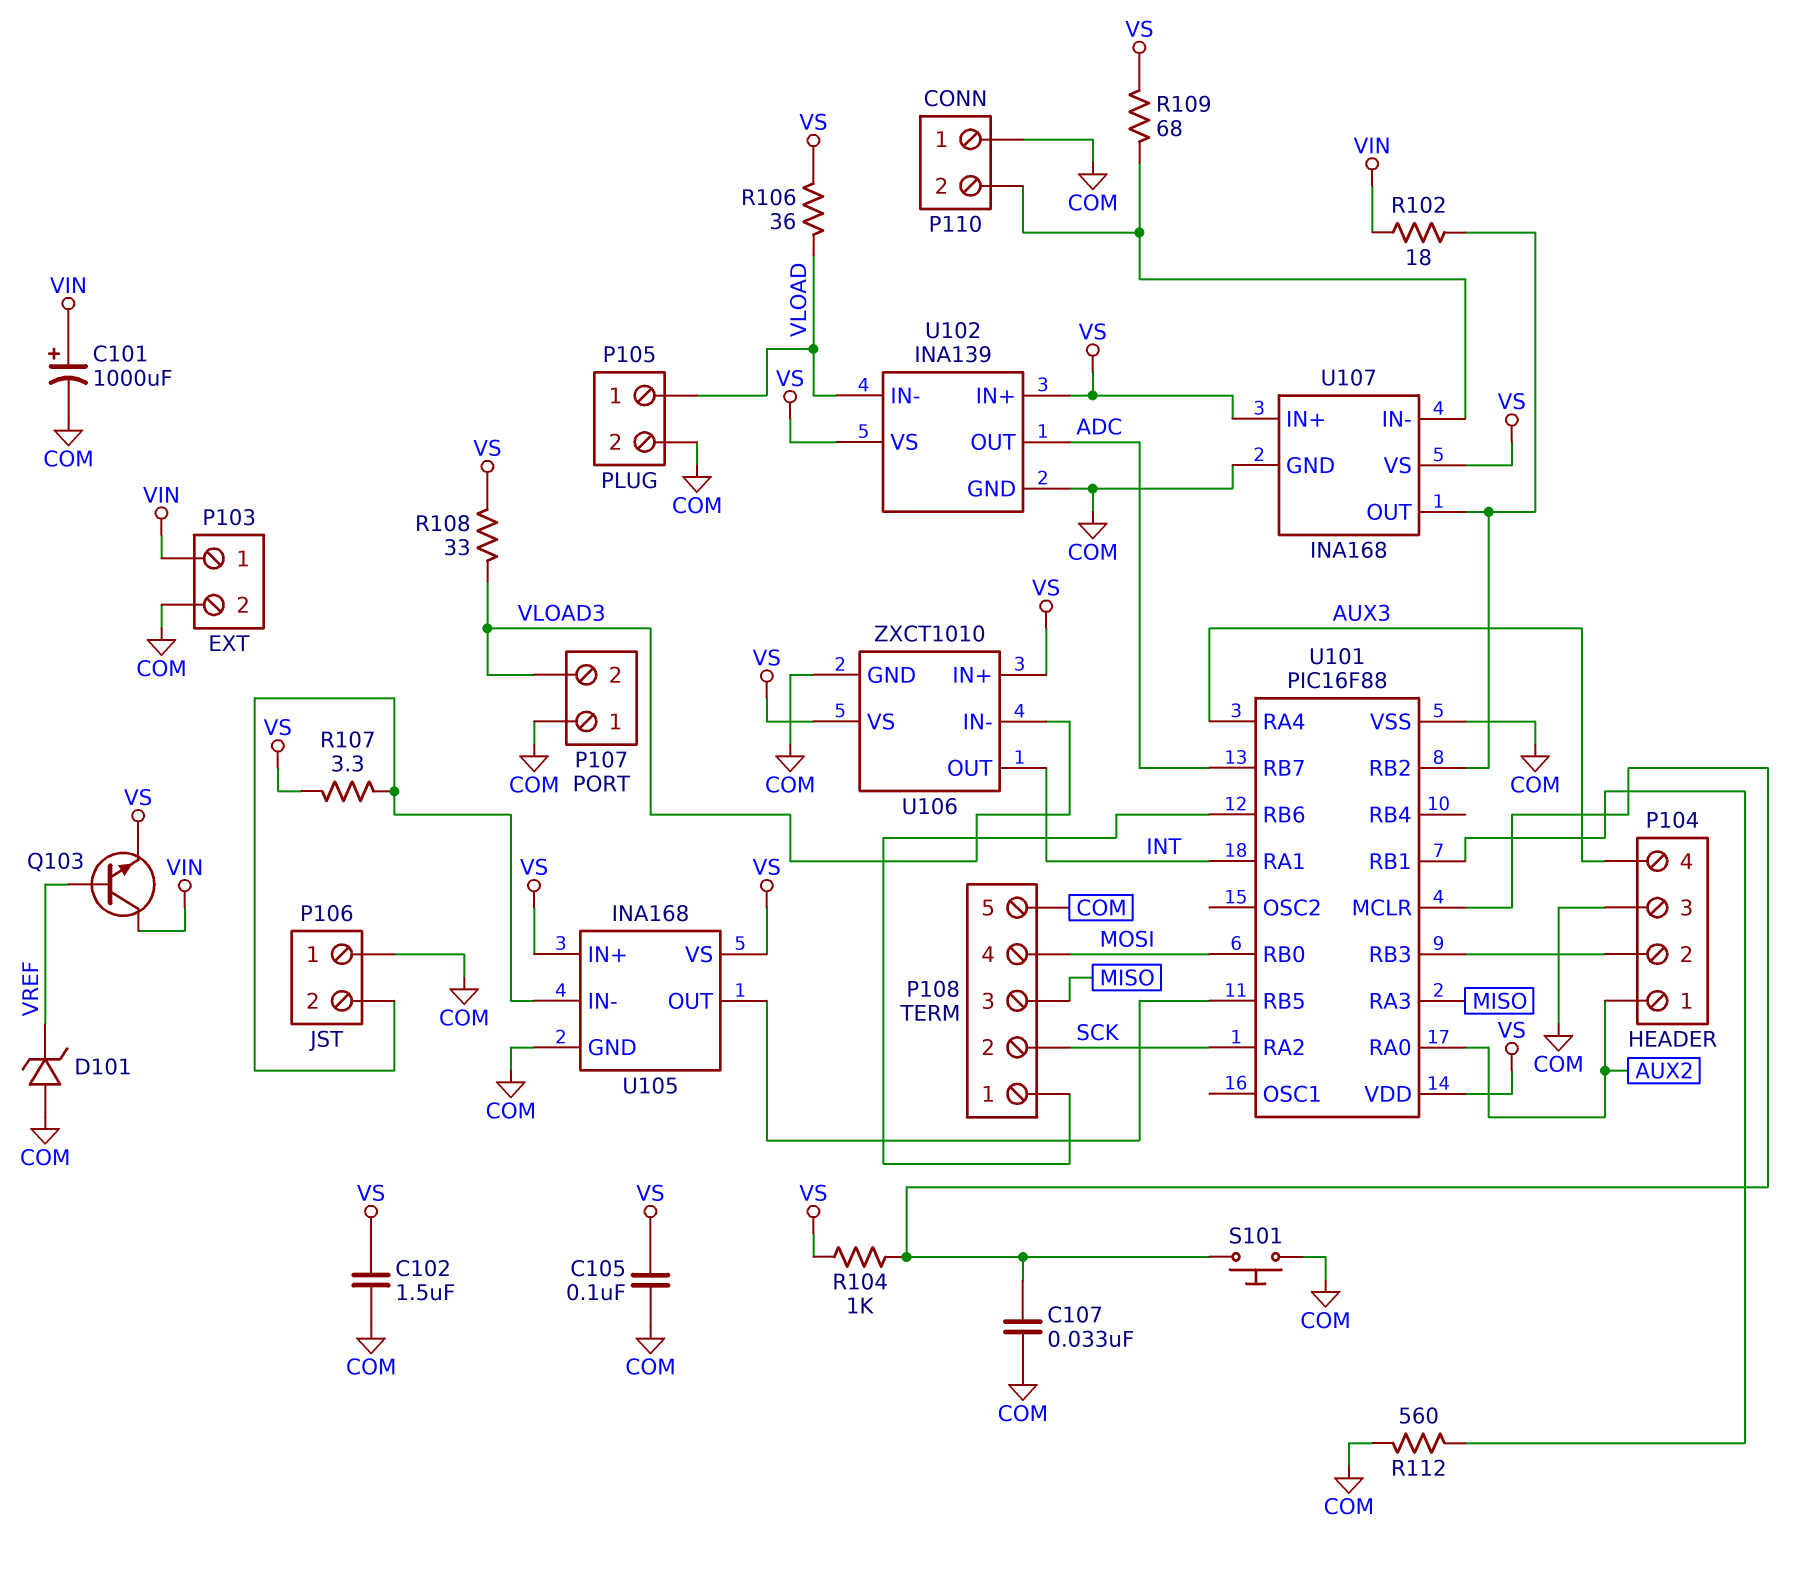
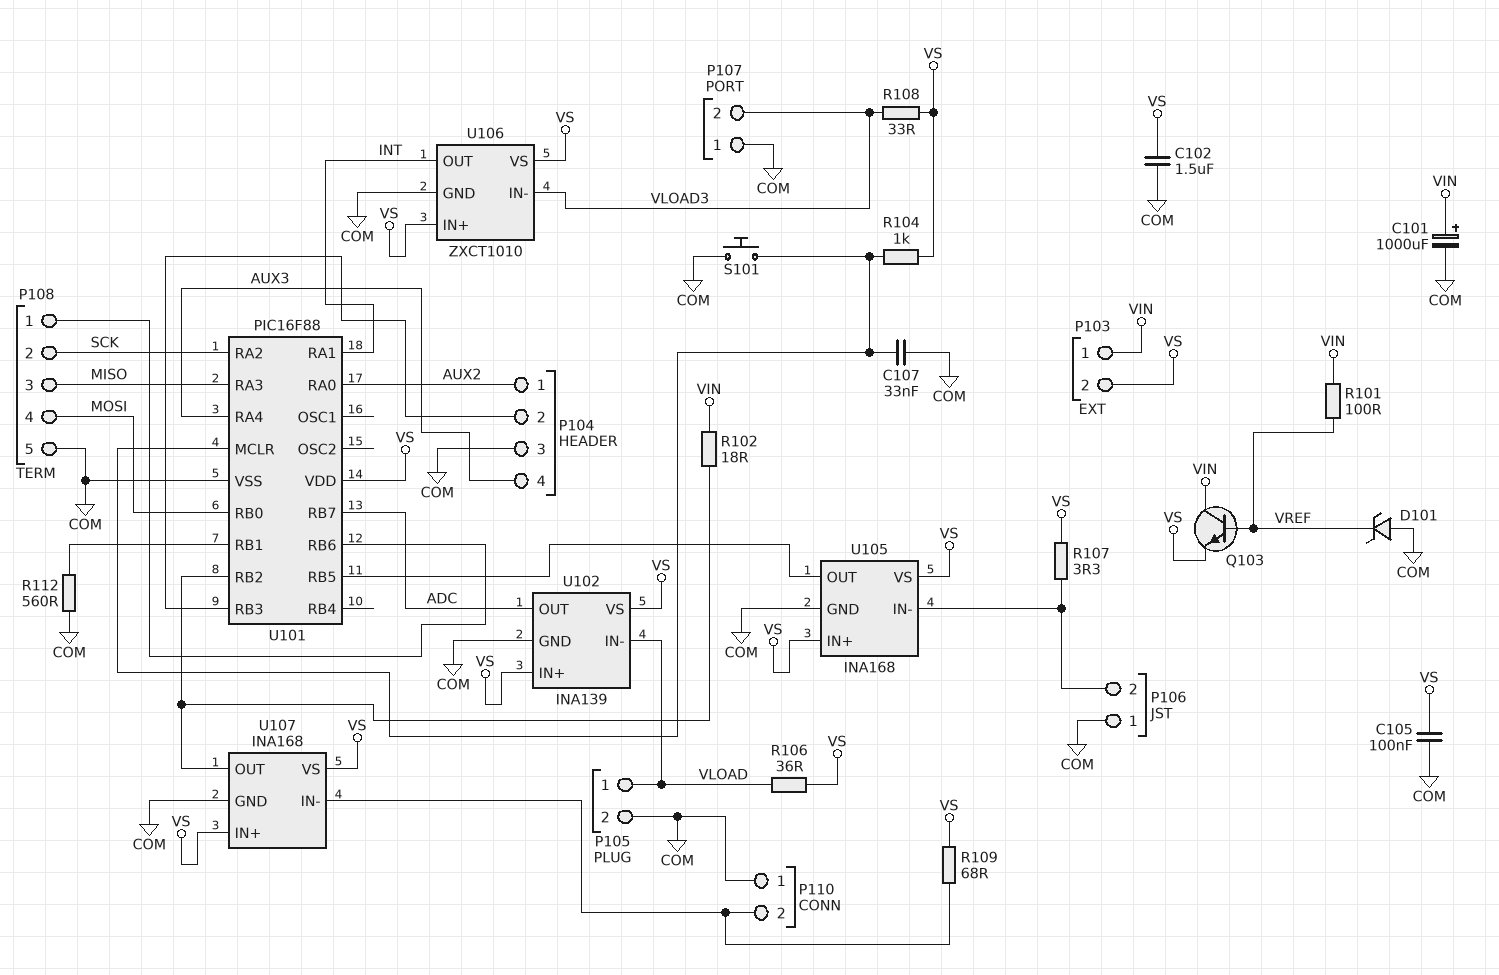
P103 pin 2: COM -> VS
R101: none -> 100 (VIN, VREF)

